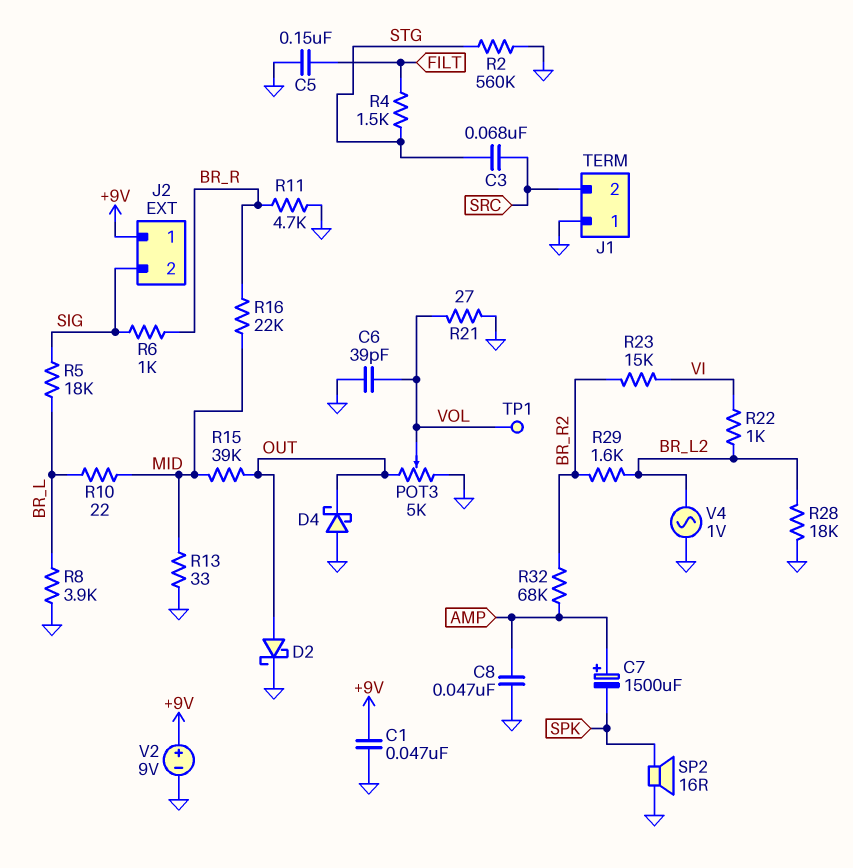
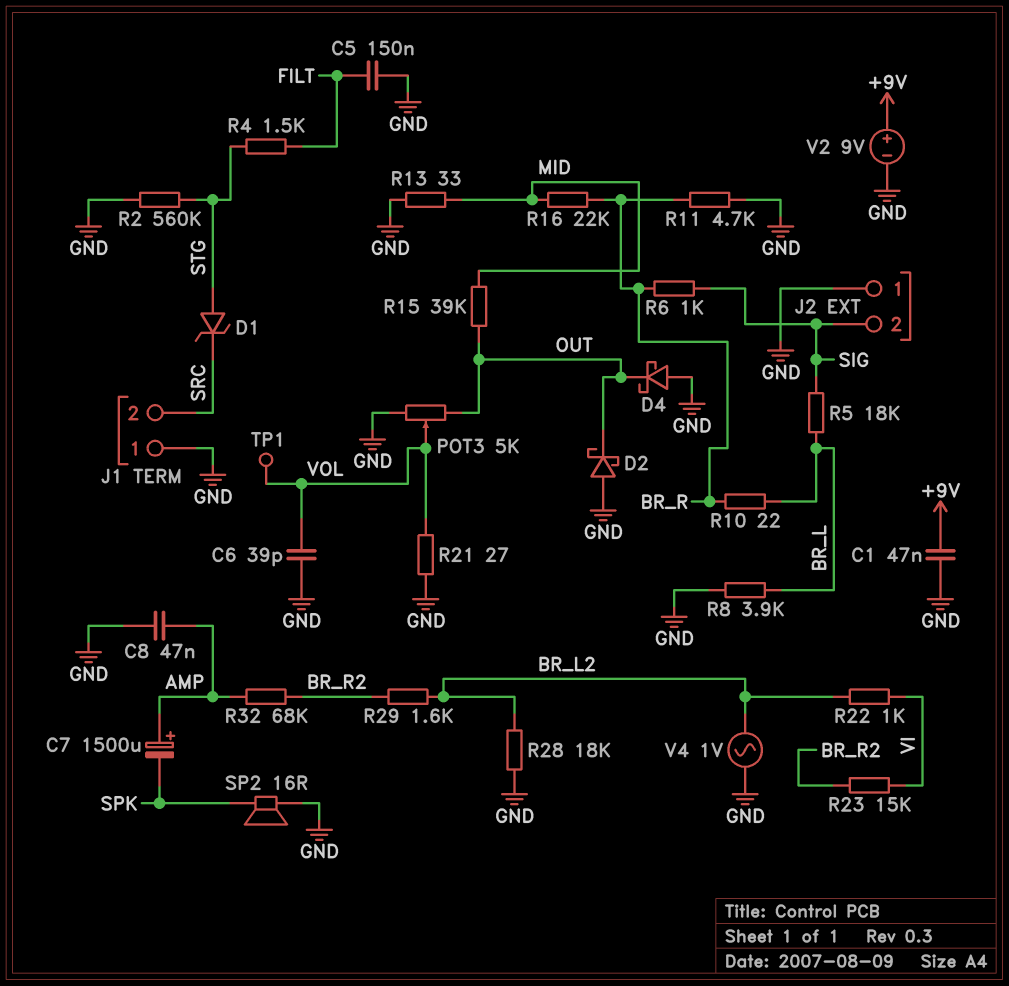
C3: 68nF (SRC, STG) -> none
D1: none -> zener (A STG, K SRC)
D2: schottky (A OUT, K GND) -> schottky (A GND, K OUT)
J2 pin 1: +9V -> GND
R10: 22 (BR_L, MID) -> 22 (BR_L, BR_R)

